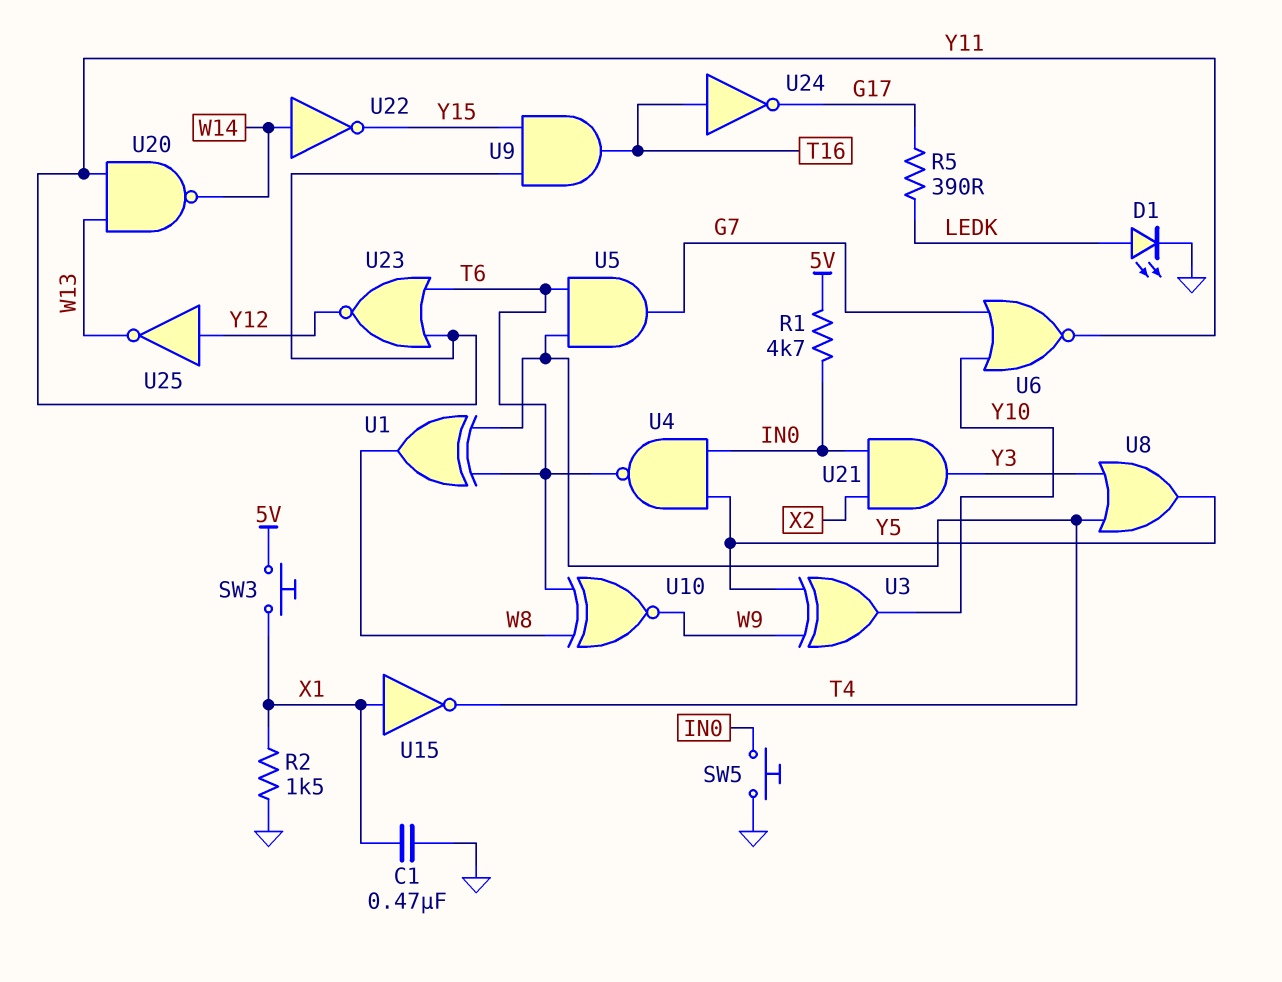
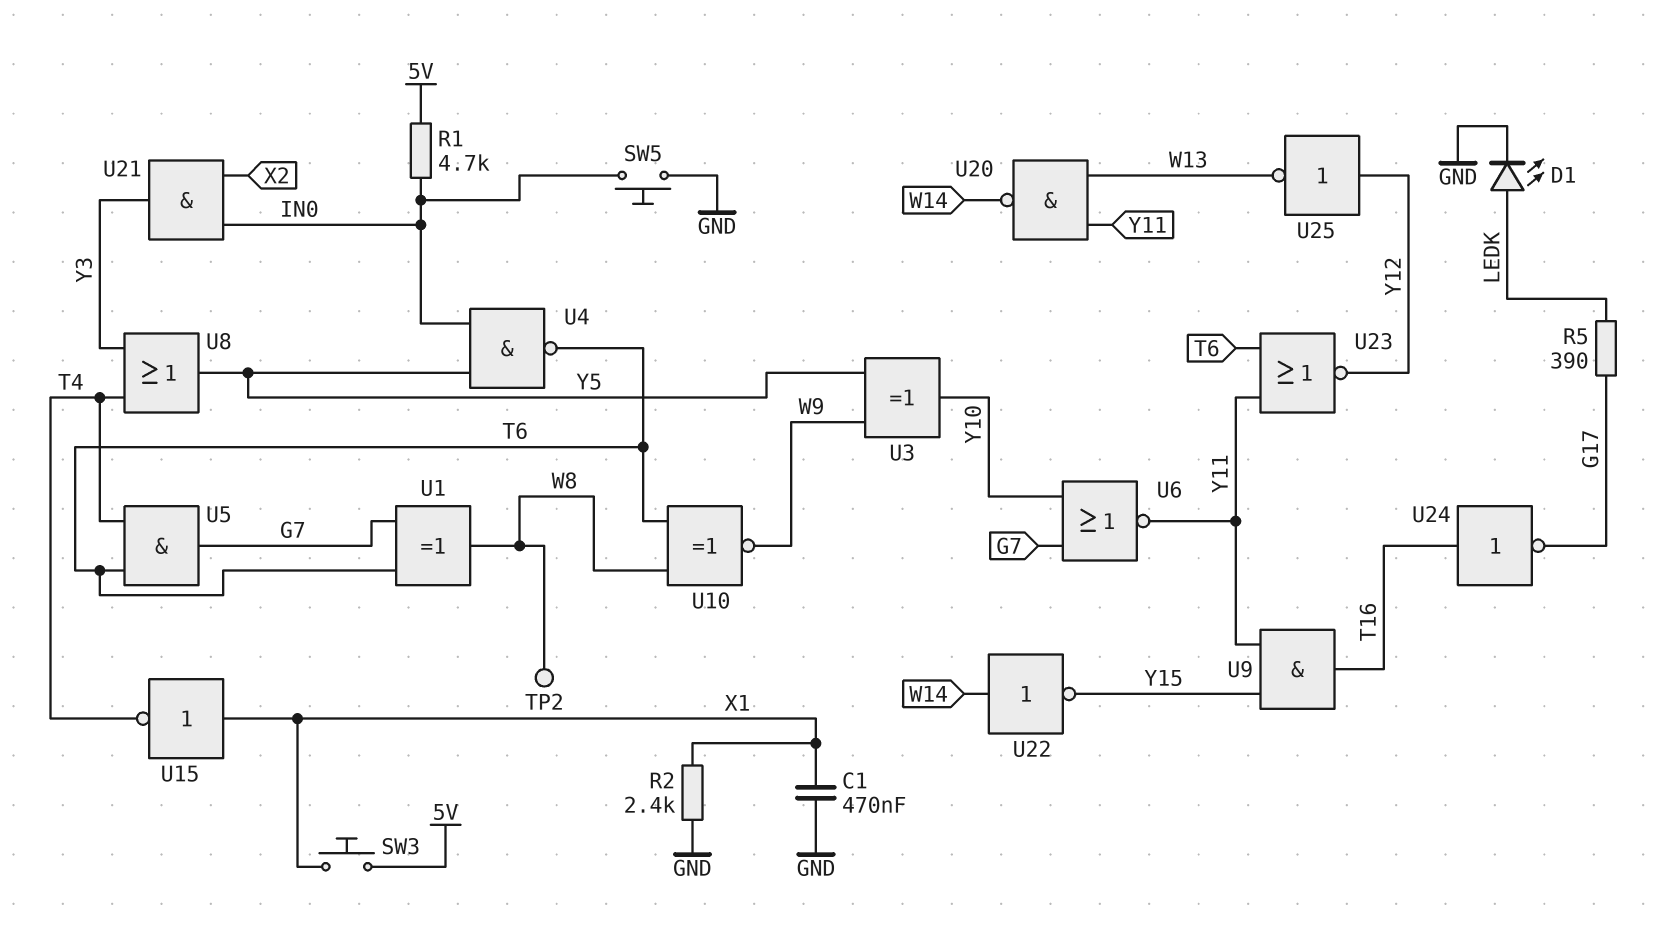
R2: 1.5k (GND, X1) -> 2.4k (GND, X1)
TP2: none -> test point (W8)
U1: XOR (in T4, in T6, out W8) -> XOR (in G7, in T6, out W8)

